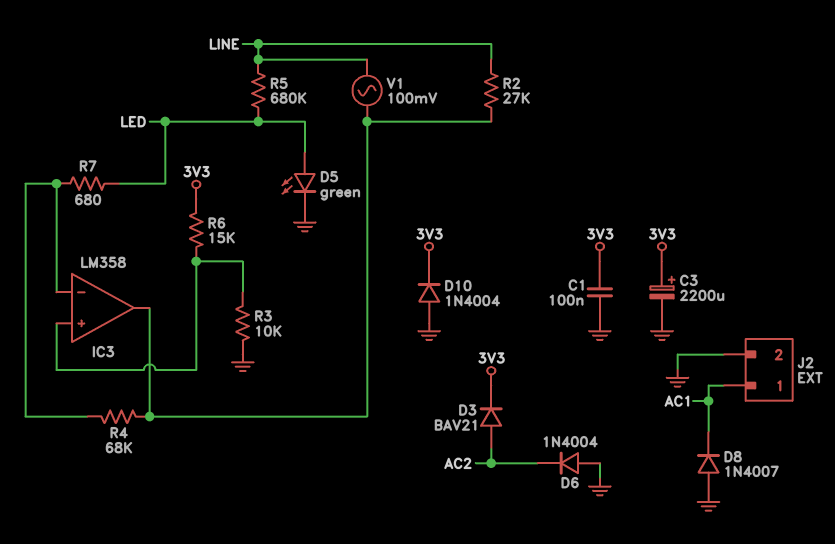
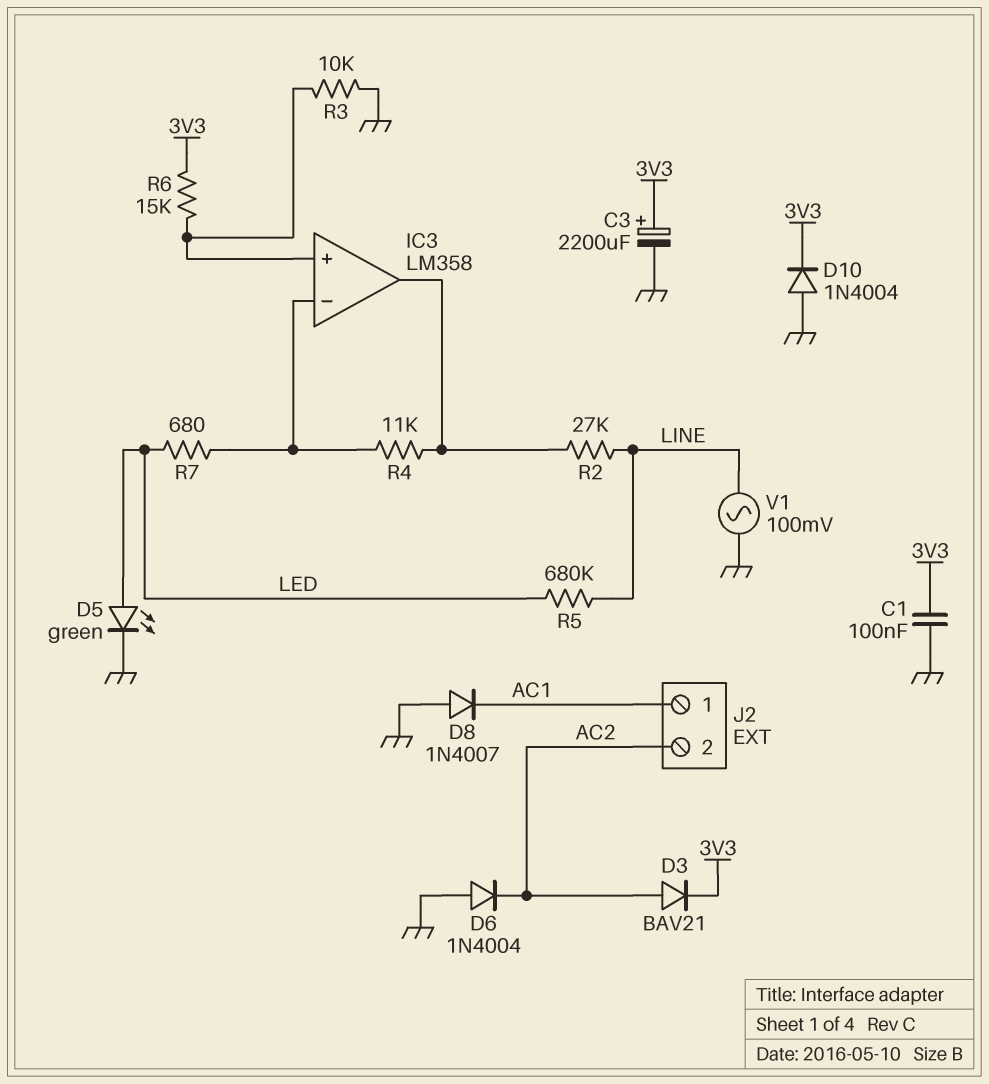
J2 pin 2: GND -> AC2
R4: 68k (IC3/in-, IC3/out) -> 11k (IC3/in-, IC3/out)
V1: AC 100mV (IC3/out, LINE) -> AC 100mV (GND, LINE)

